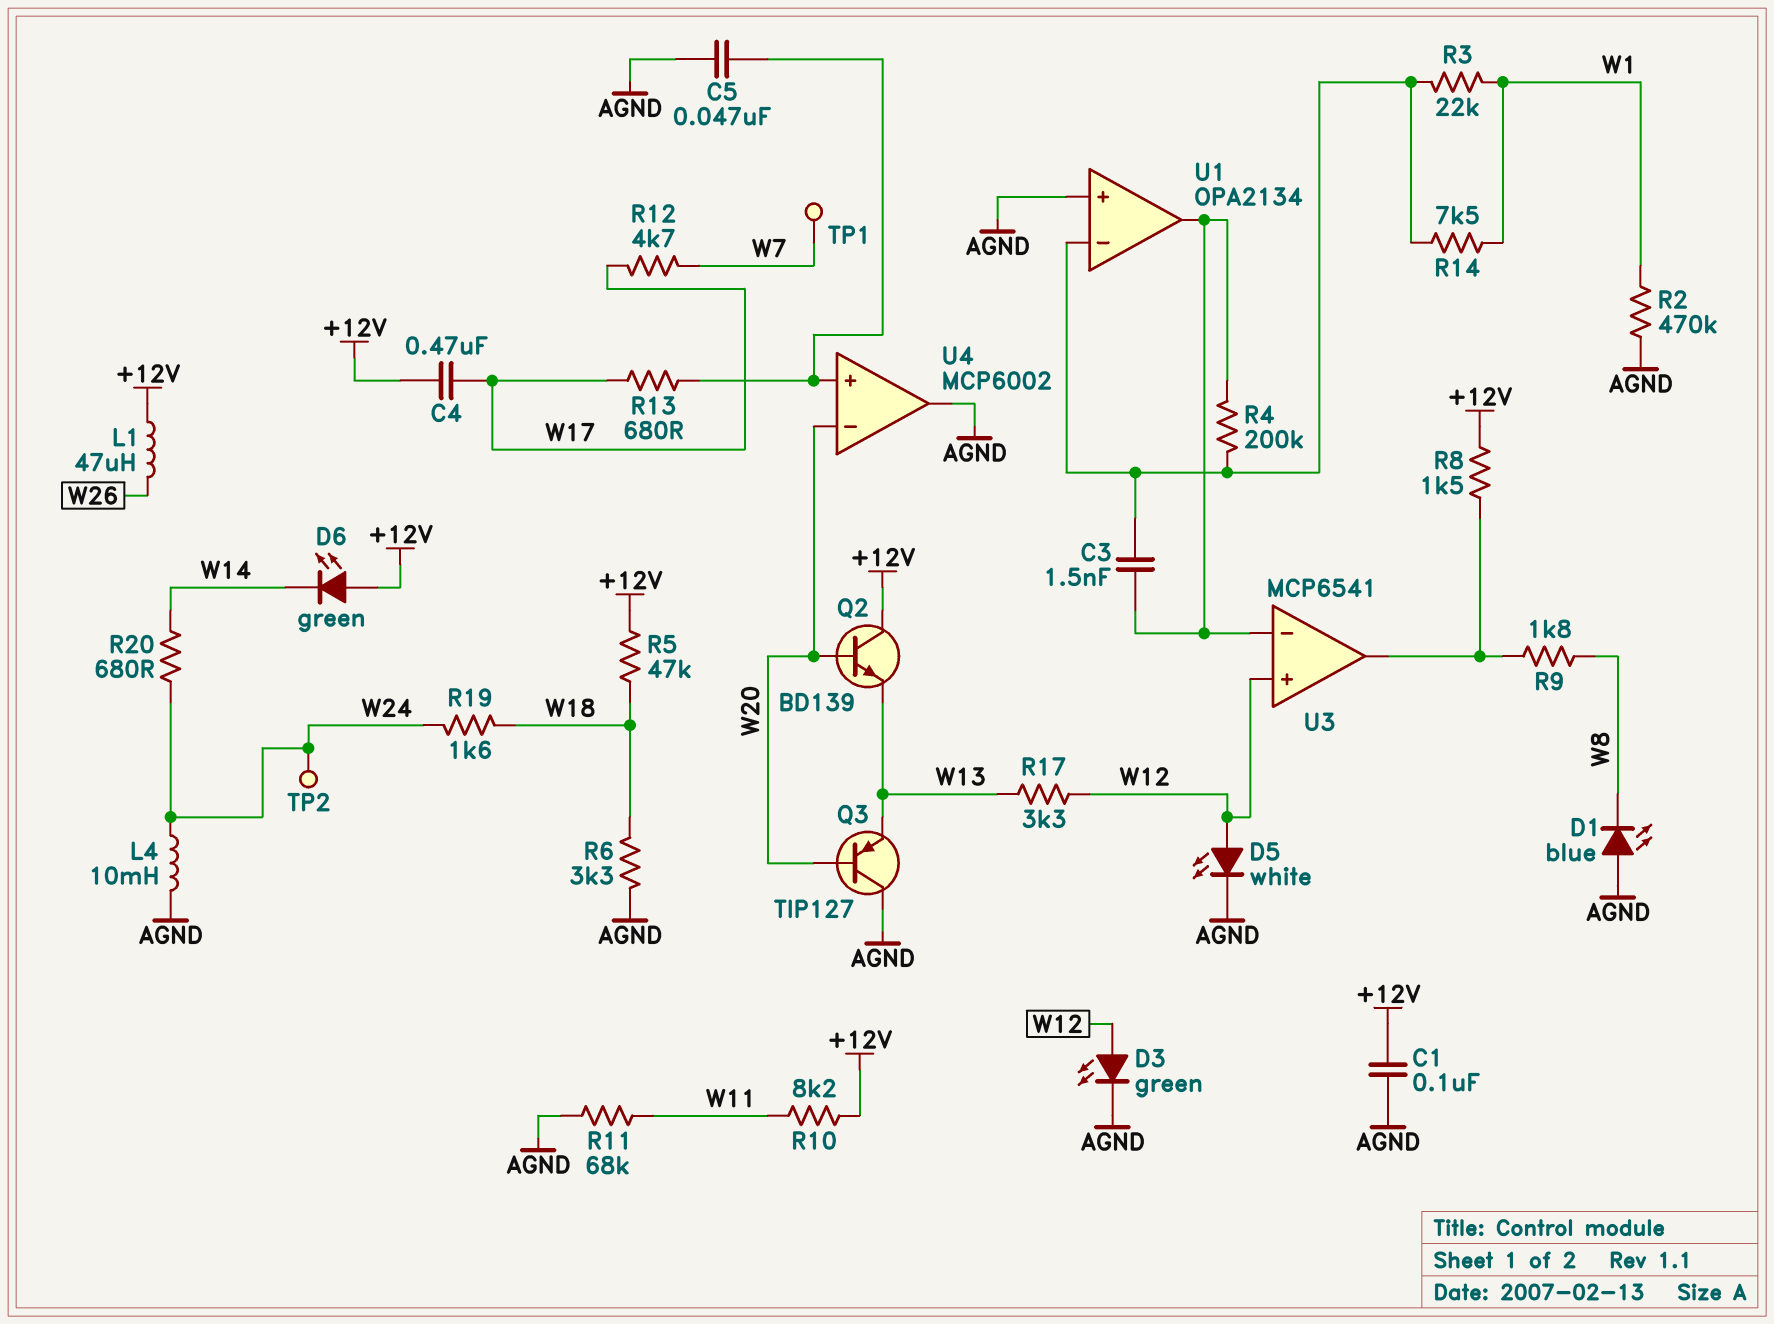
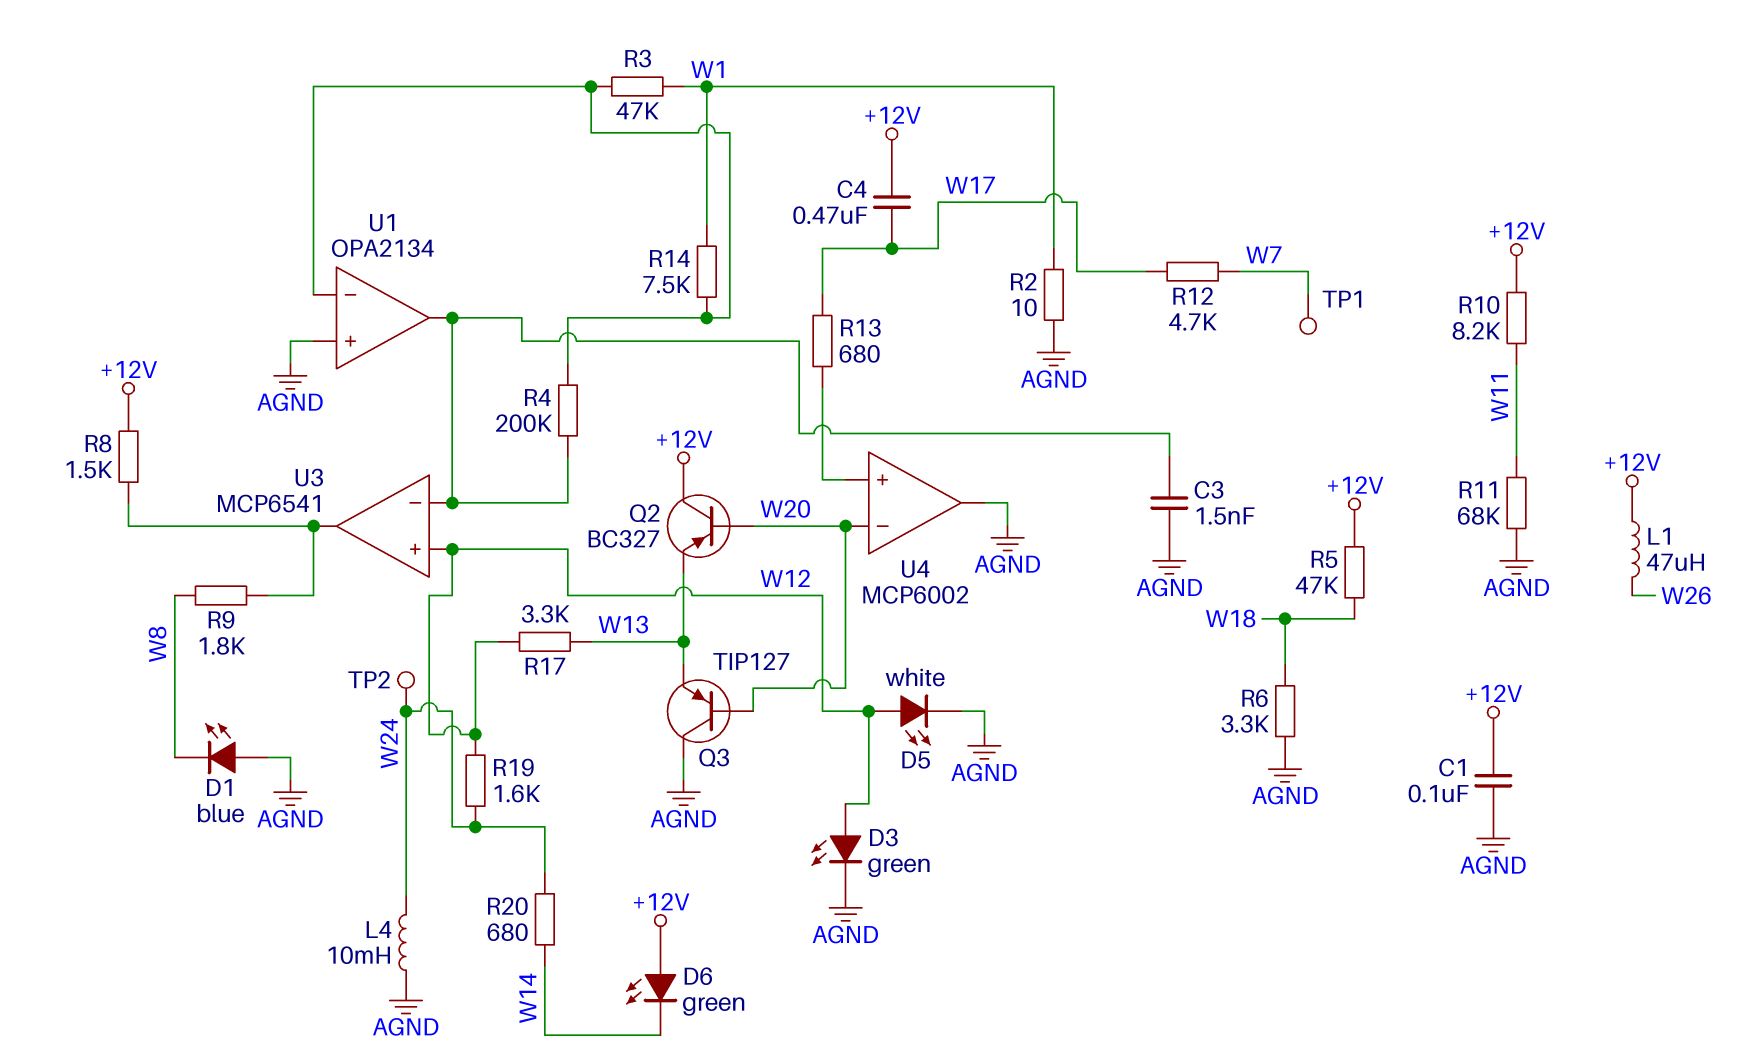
C3: 1.5nF (U1/in-, U1/out) -> 1.5nF (AGND, U1/out)
C5: 47nF (AGND, U4/in+) -> none
Q2: NPN BD139 (B W20, C +12V, E W13) -> PNP BC327 (B W20, C +12V, E W13)
R2: 470k (AGND, W1) -> 10 (AGND, W1)
R3: 22k (U1/in-, W1) -> 47k (U1/in-, W1)
R19: 1.6k (W18, W24) -> 1.6k (W12, W24)

